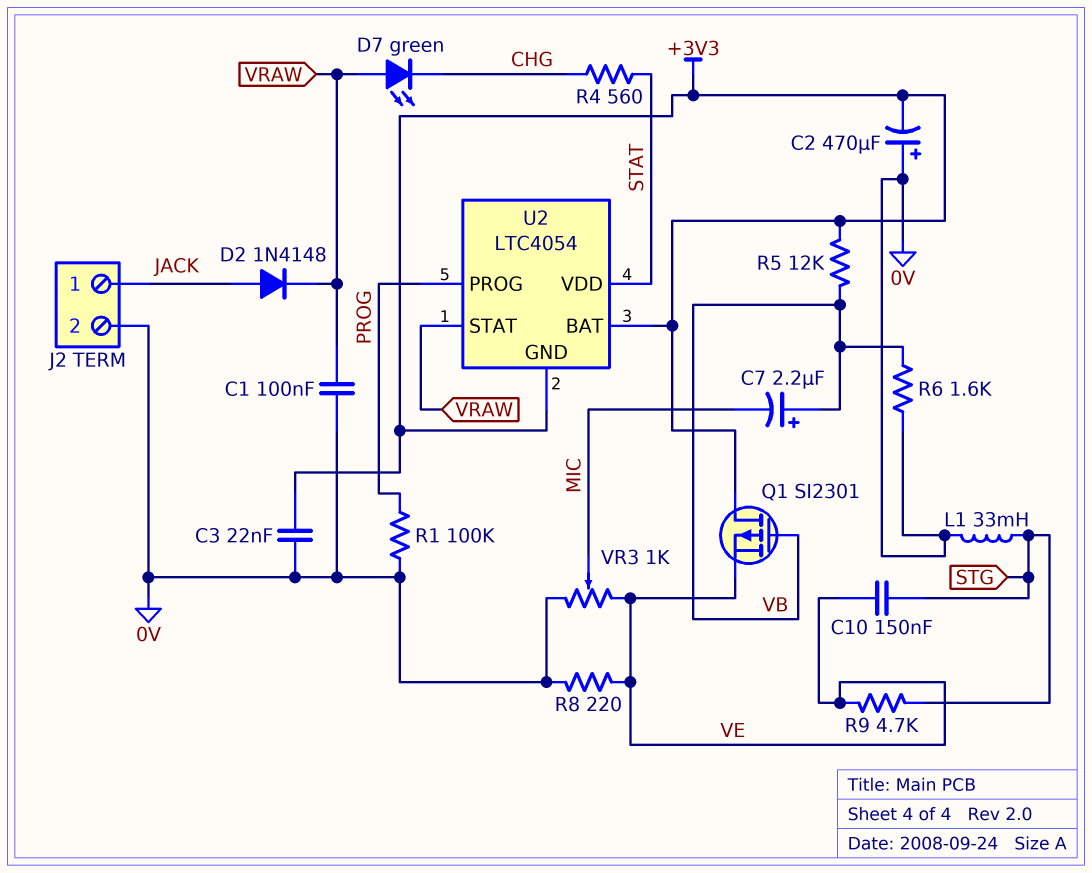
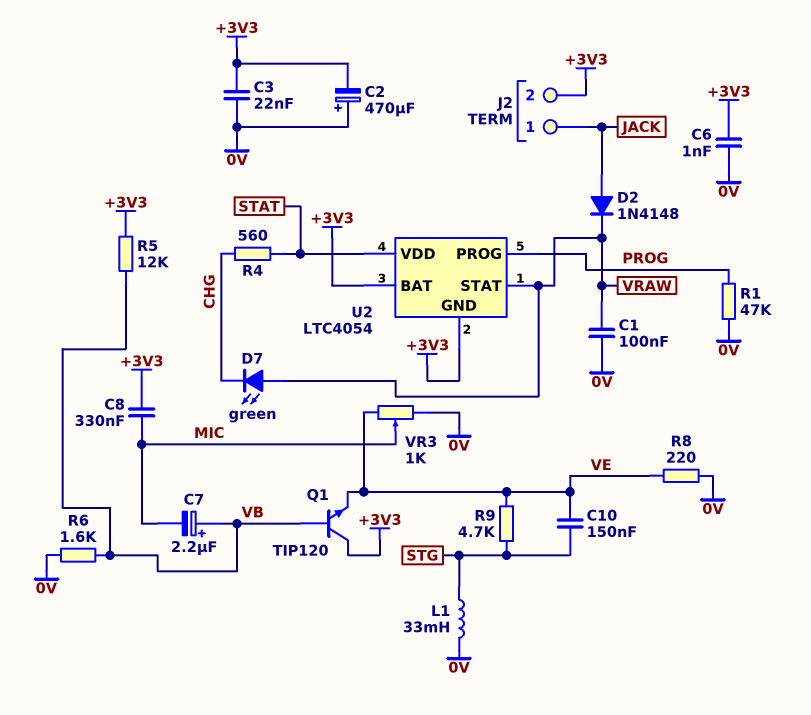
C6: none -> 1nF (+3V3, 0V)
C8: none -> 330nF (+3V3, MIC)
J2 pin 2: 0V -> +3V3
Q1: PMOS SI2301 (G VB, D +3V3, S VE) -> NPN TIP120 (B VB, C +3V3, E VE)
R1: 100k (0V, PROG) -> 47k (0V, PROG)

